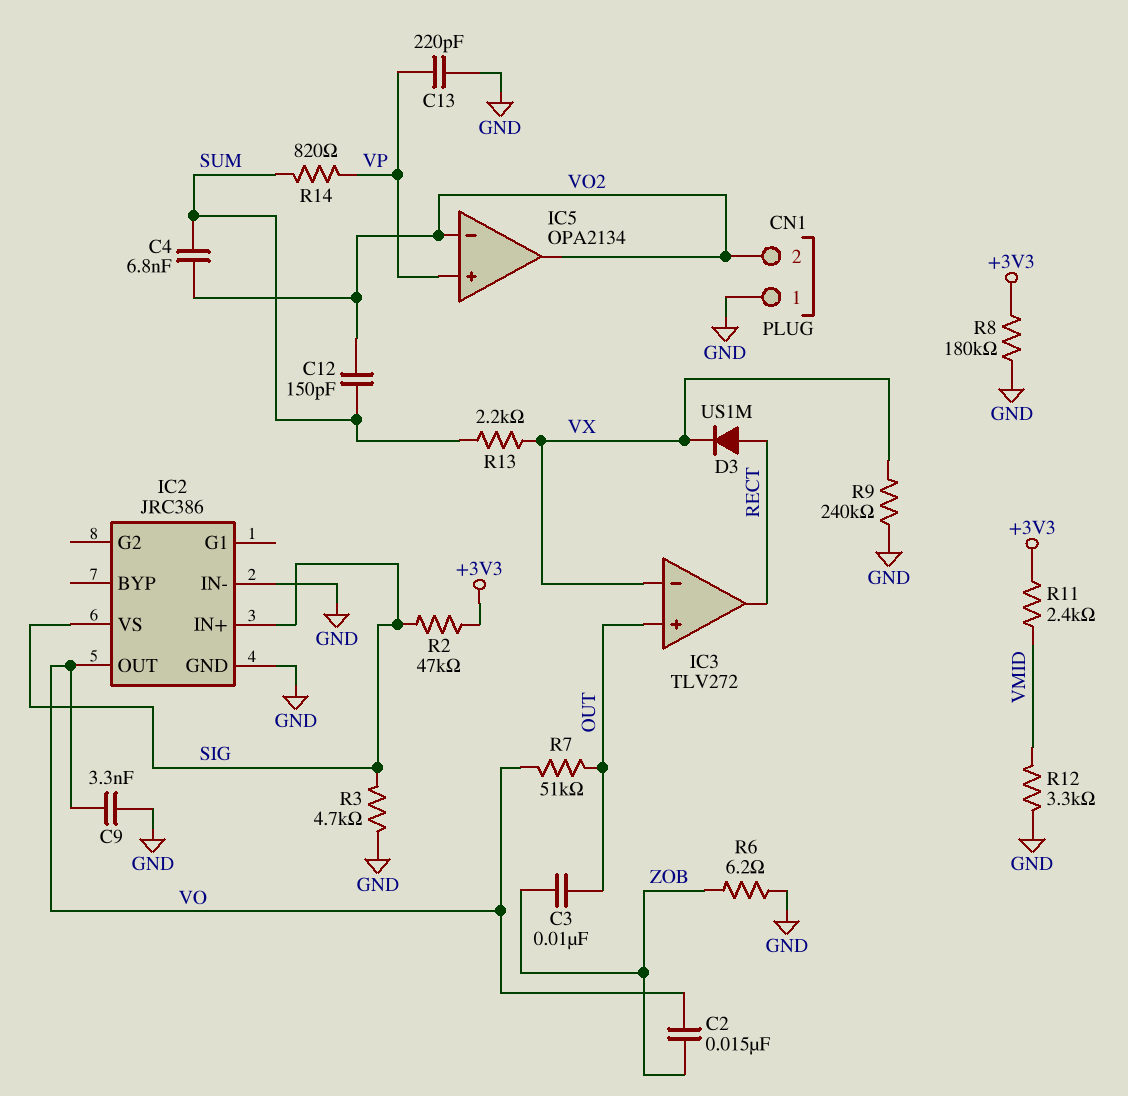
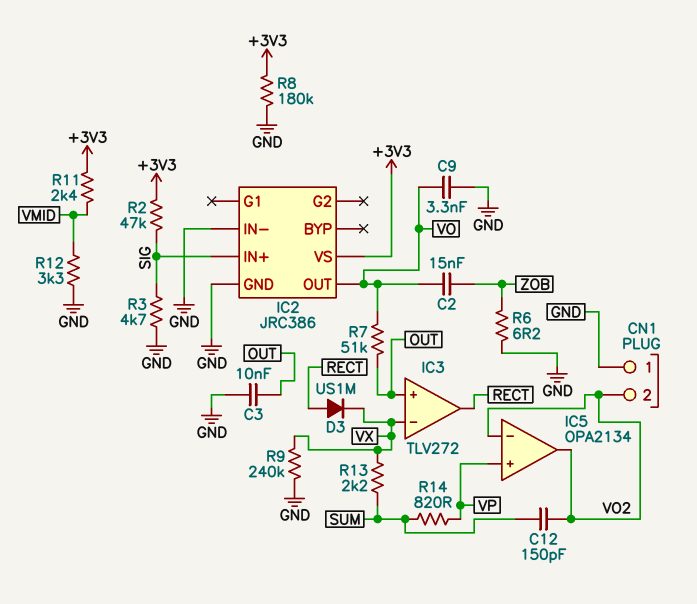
C3: 10nF (OUT, ZOB) -> 10nF (GND, OUT)
C4: 6.8nF (SUM, VO2) -> none
C13: 220pF (GND, VP) -> none
IC2 pin VS: SIG -> +3V3

